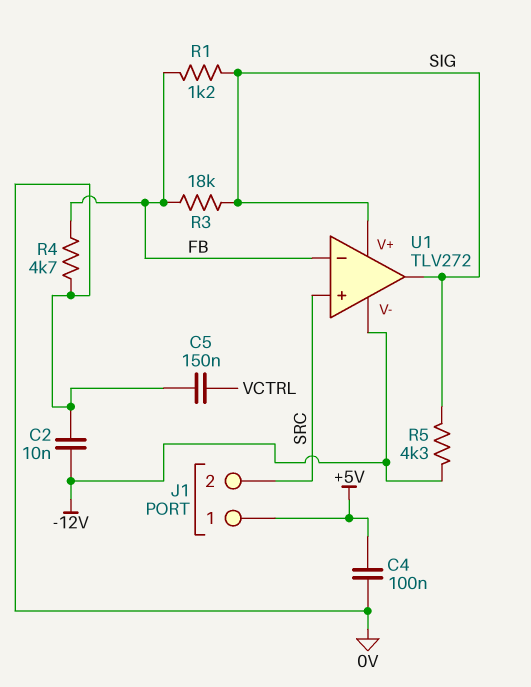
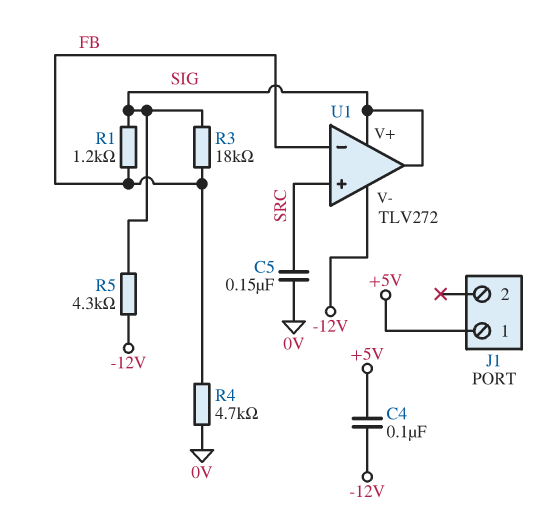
C2: 10nF (-12V, 0V) -> none
C4: 100nF (+5V, 0V) -> 100nF (+5V, -12V)
C5: 150nF (0V, VCTRL) -> 150nF (0V, SRC)
J1 pin 2: SRC -> none

